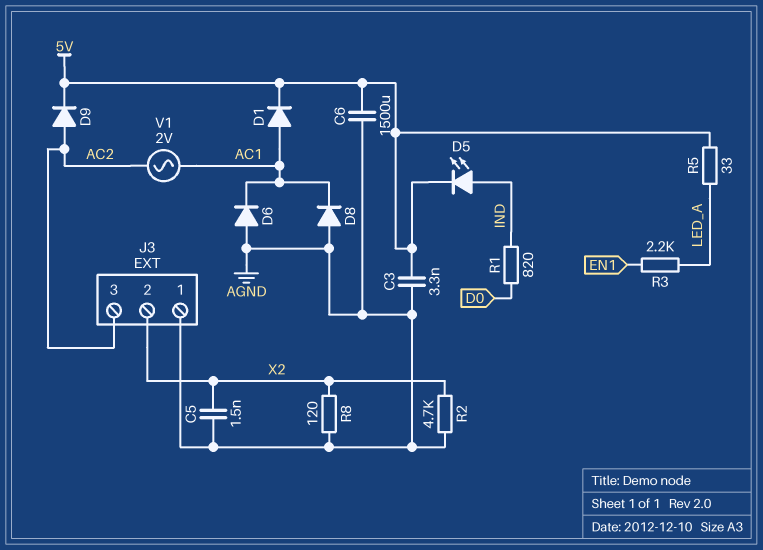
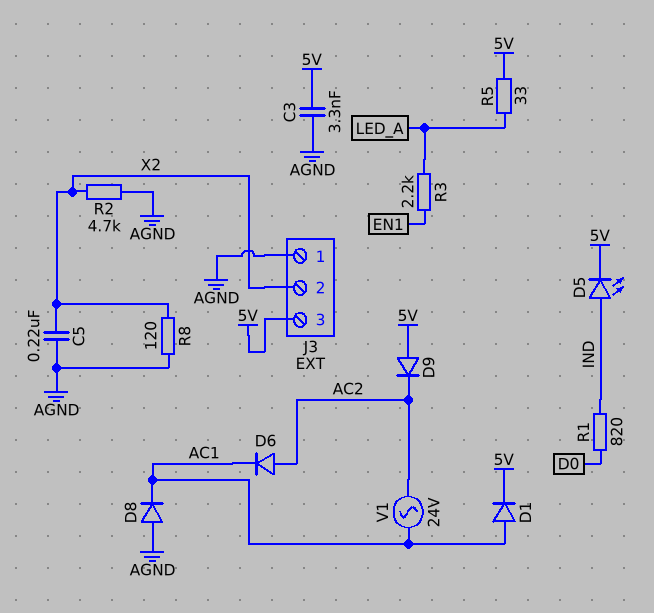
C5: 1.5nF (AGND, X2) -> 220nF (AGND, X2)
C6: 1500uF (5V, AGND) -> none
D6: diode (A AGND, K AC1) -> diode (A AC2, K AC1)
D9: diode (A AC2, K 5V) -> diode (A 5V, K AC2)
J3 pin 3: AC2 -> 5V
V1: AC 2V (AC1, AC2) -> AC 24V (AC1, AC2)

